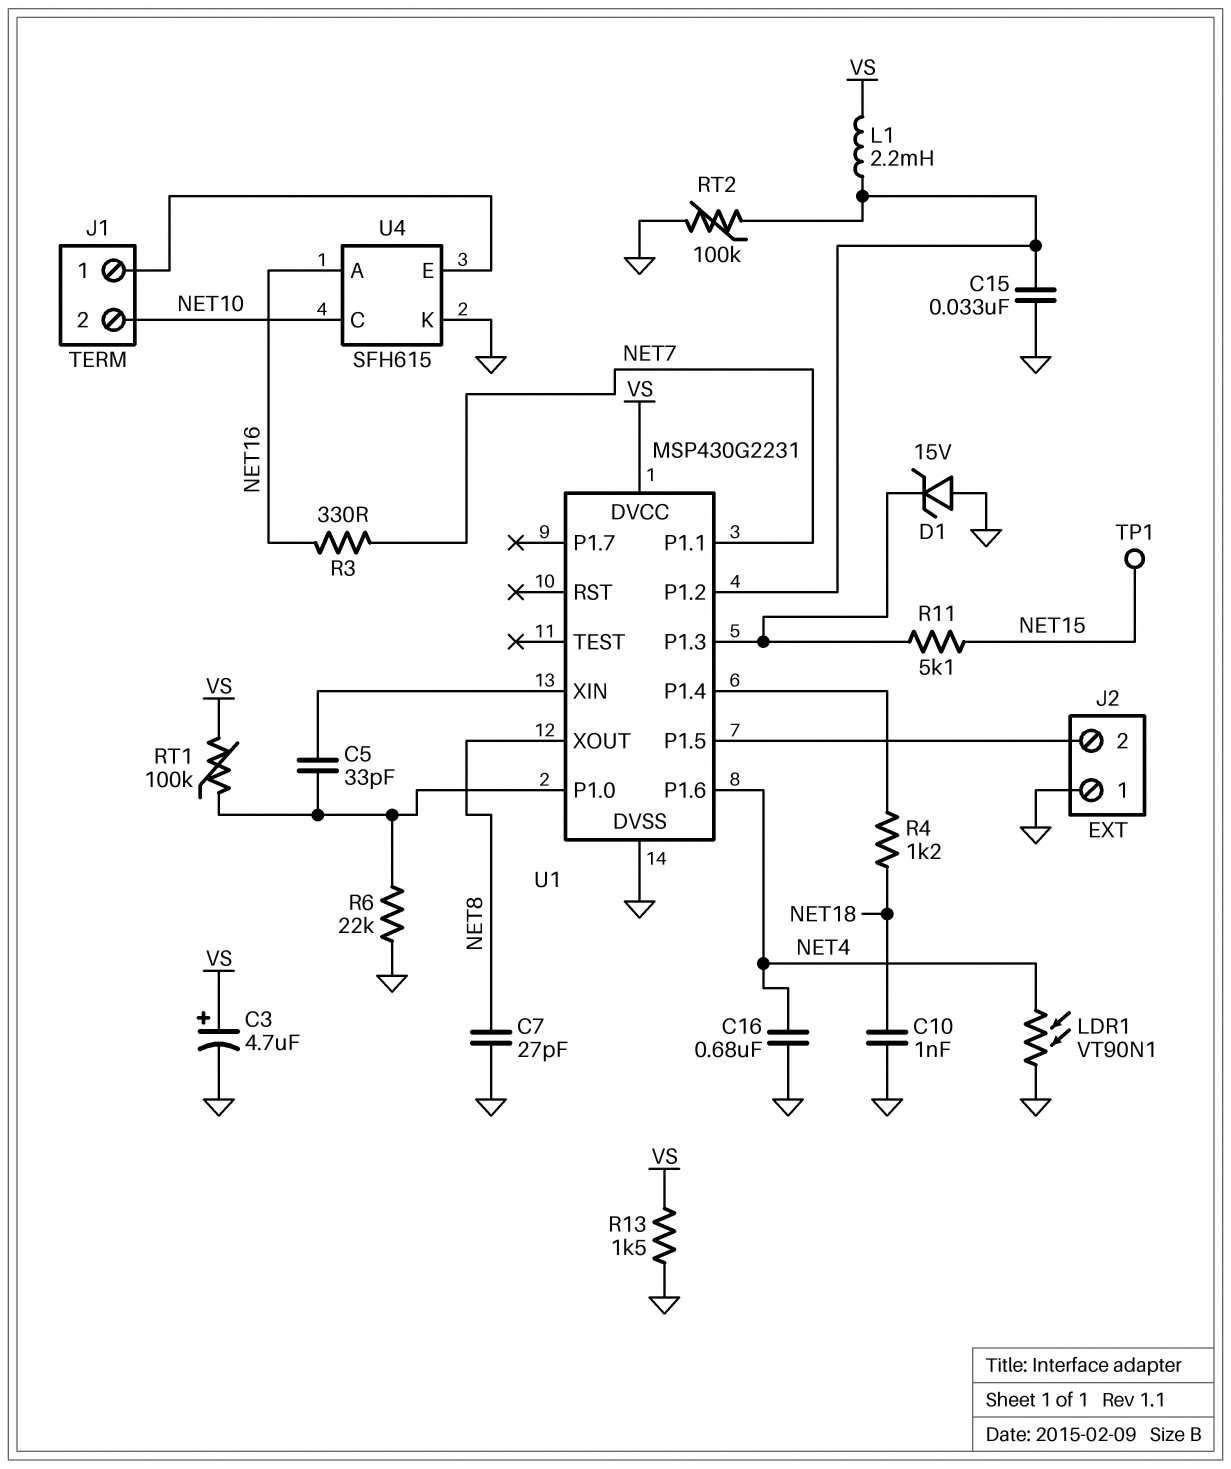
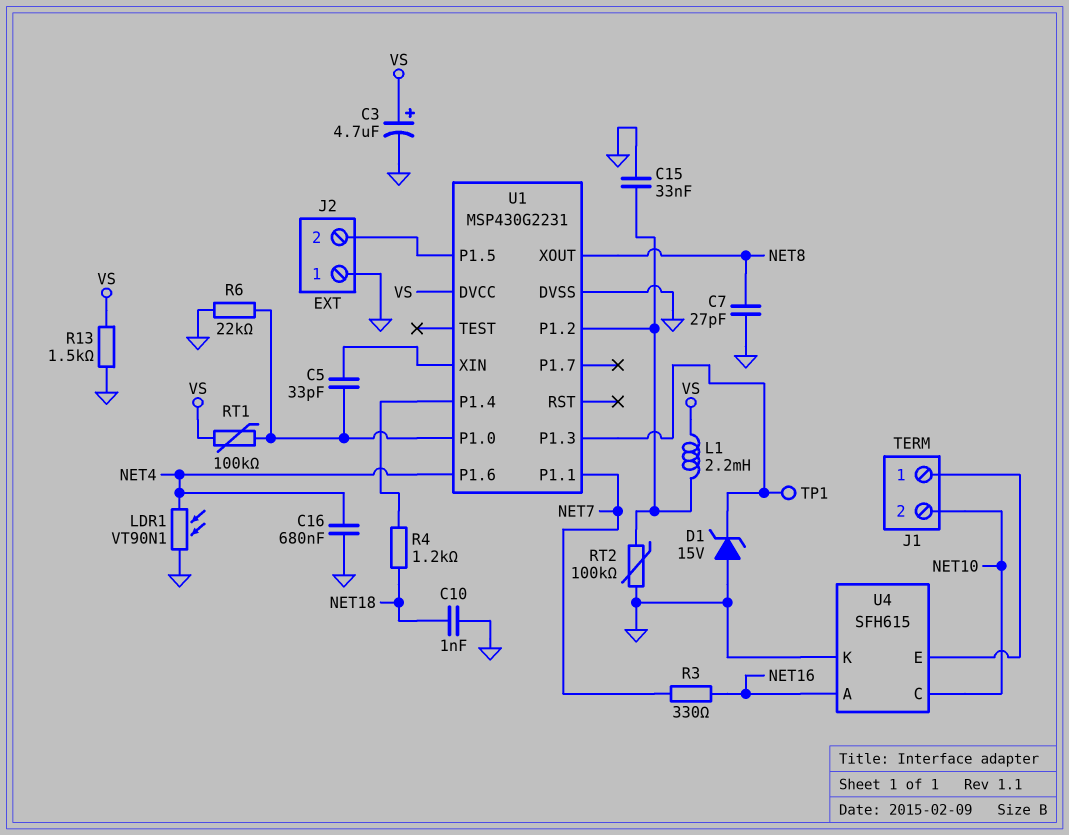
R11: 5.1k (NET15, U1/P1.3) -> none
TP1: test point (NET15) -> test point (U1/P1.3)

